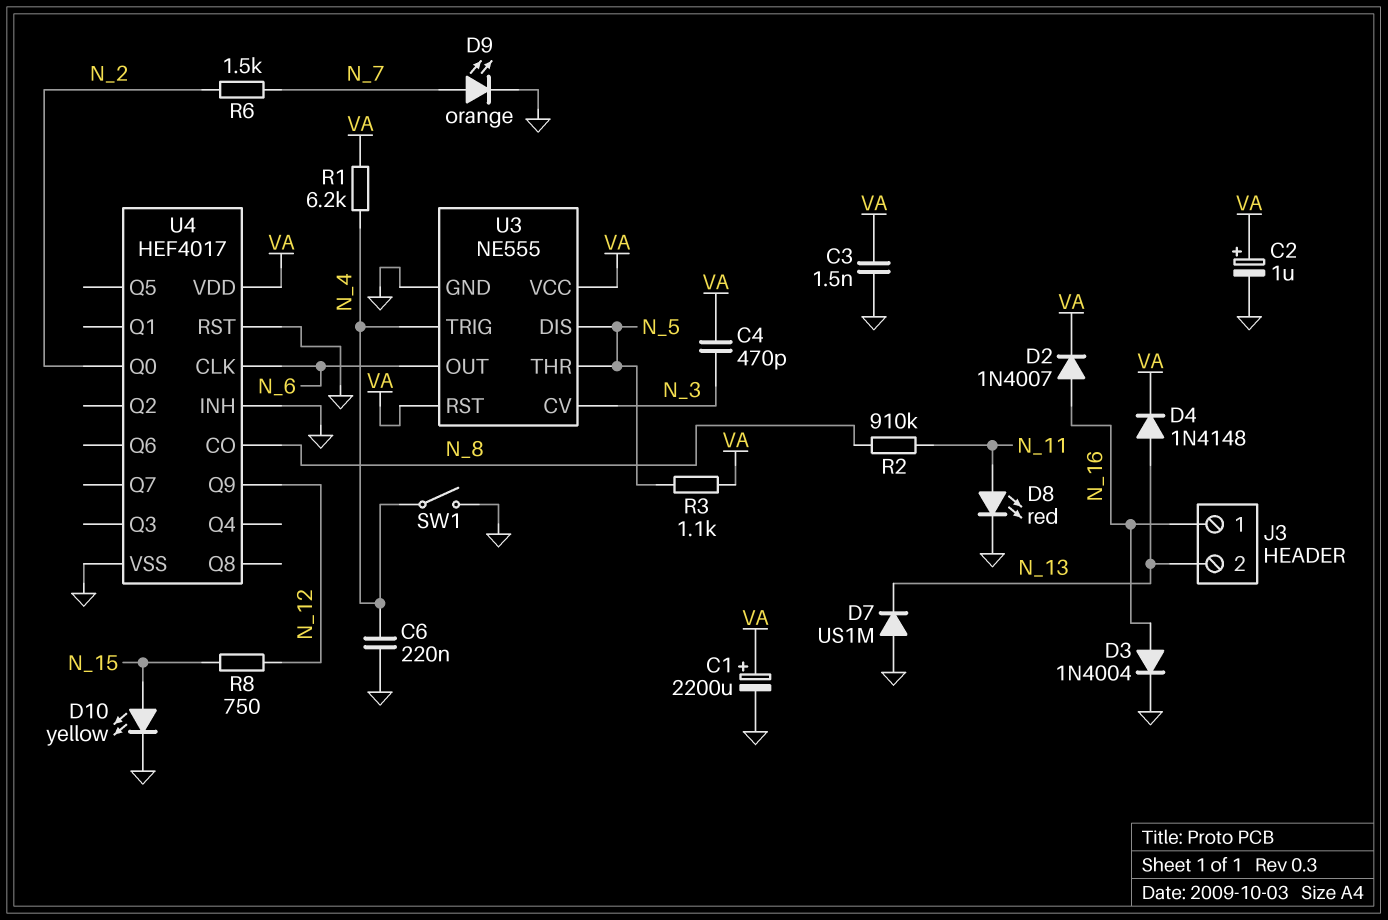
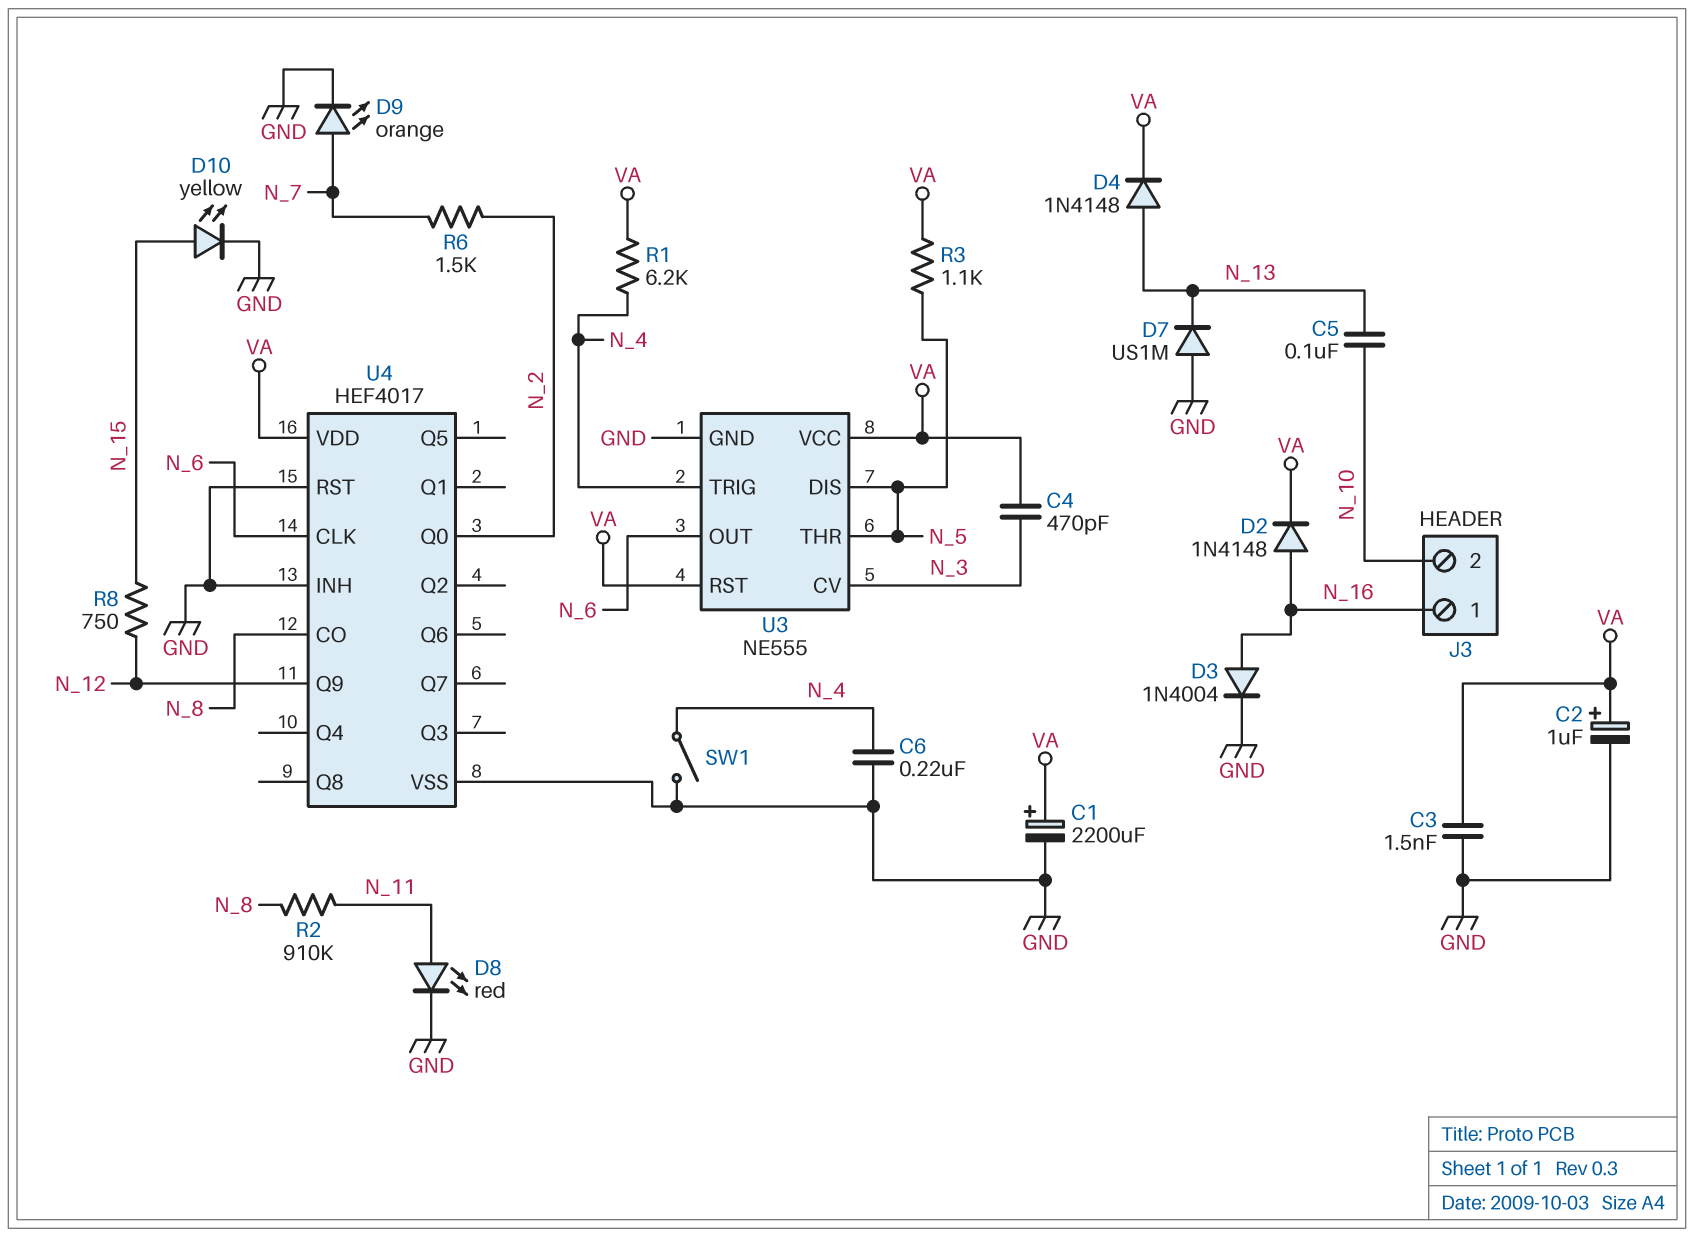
C5: none -> 100nF (N_10, N_13)
D2: diode 1N4007 (A N_16, K VA) -> diode 1N4148 (A N_16, K VA)
J3 pin 2: N_13 -> N_10

